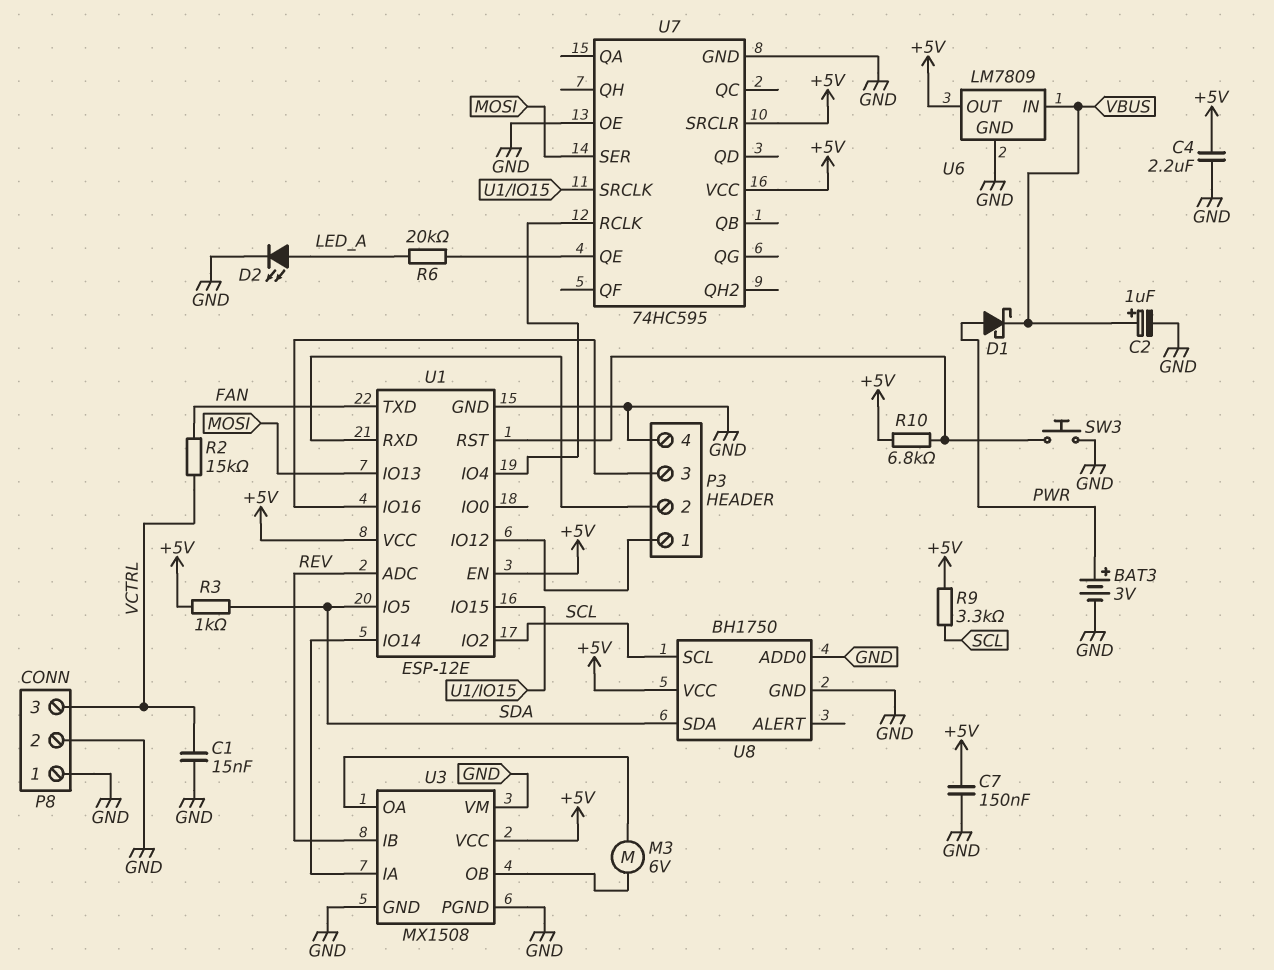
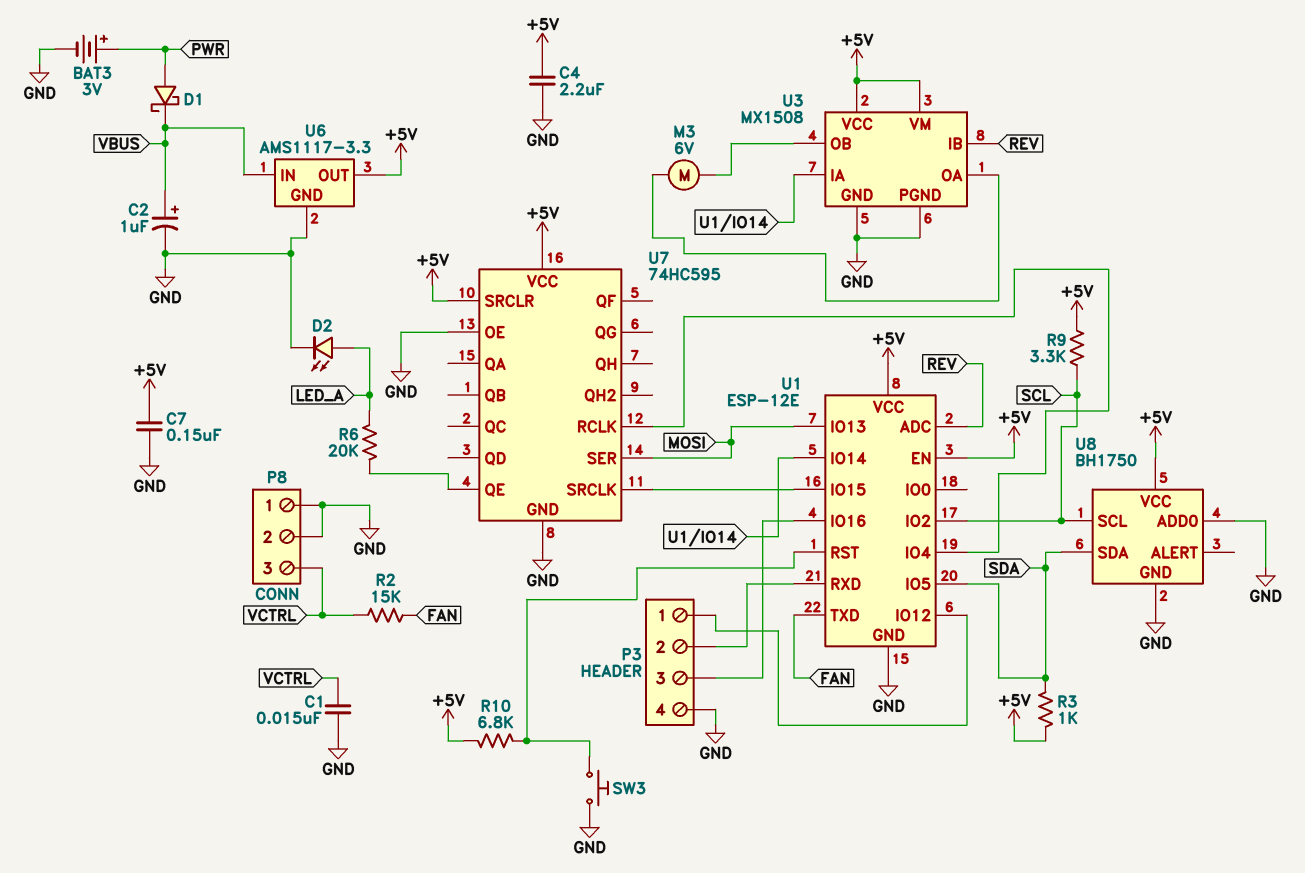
U3 pin VM: GND -> +5V
U6: LM7809 -> AMS1117-3.3

